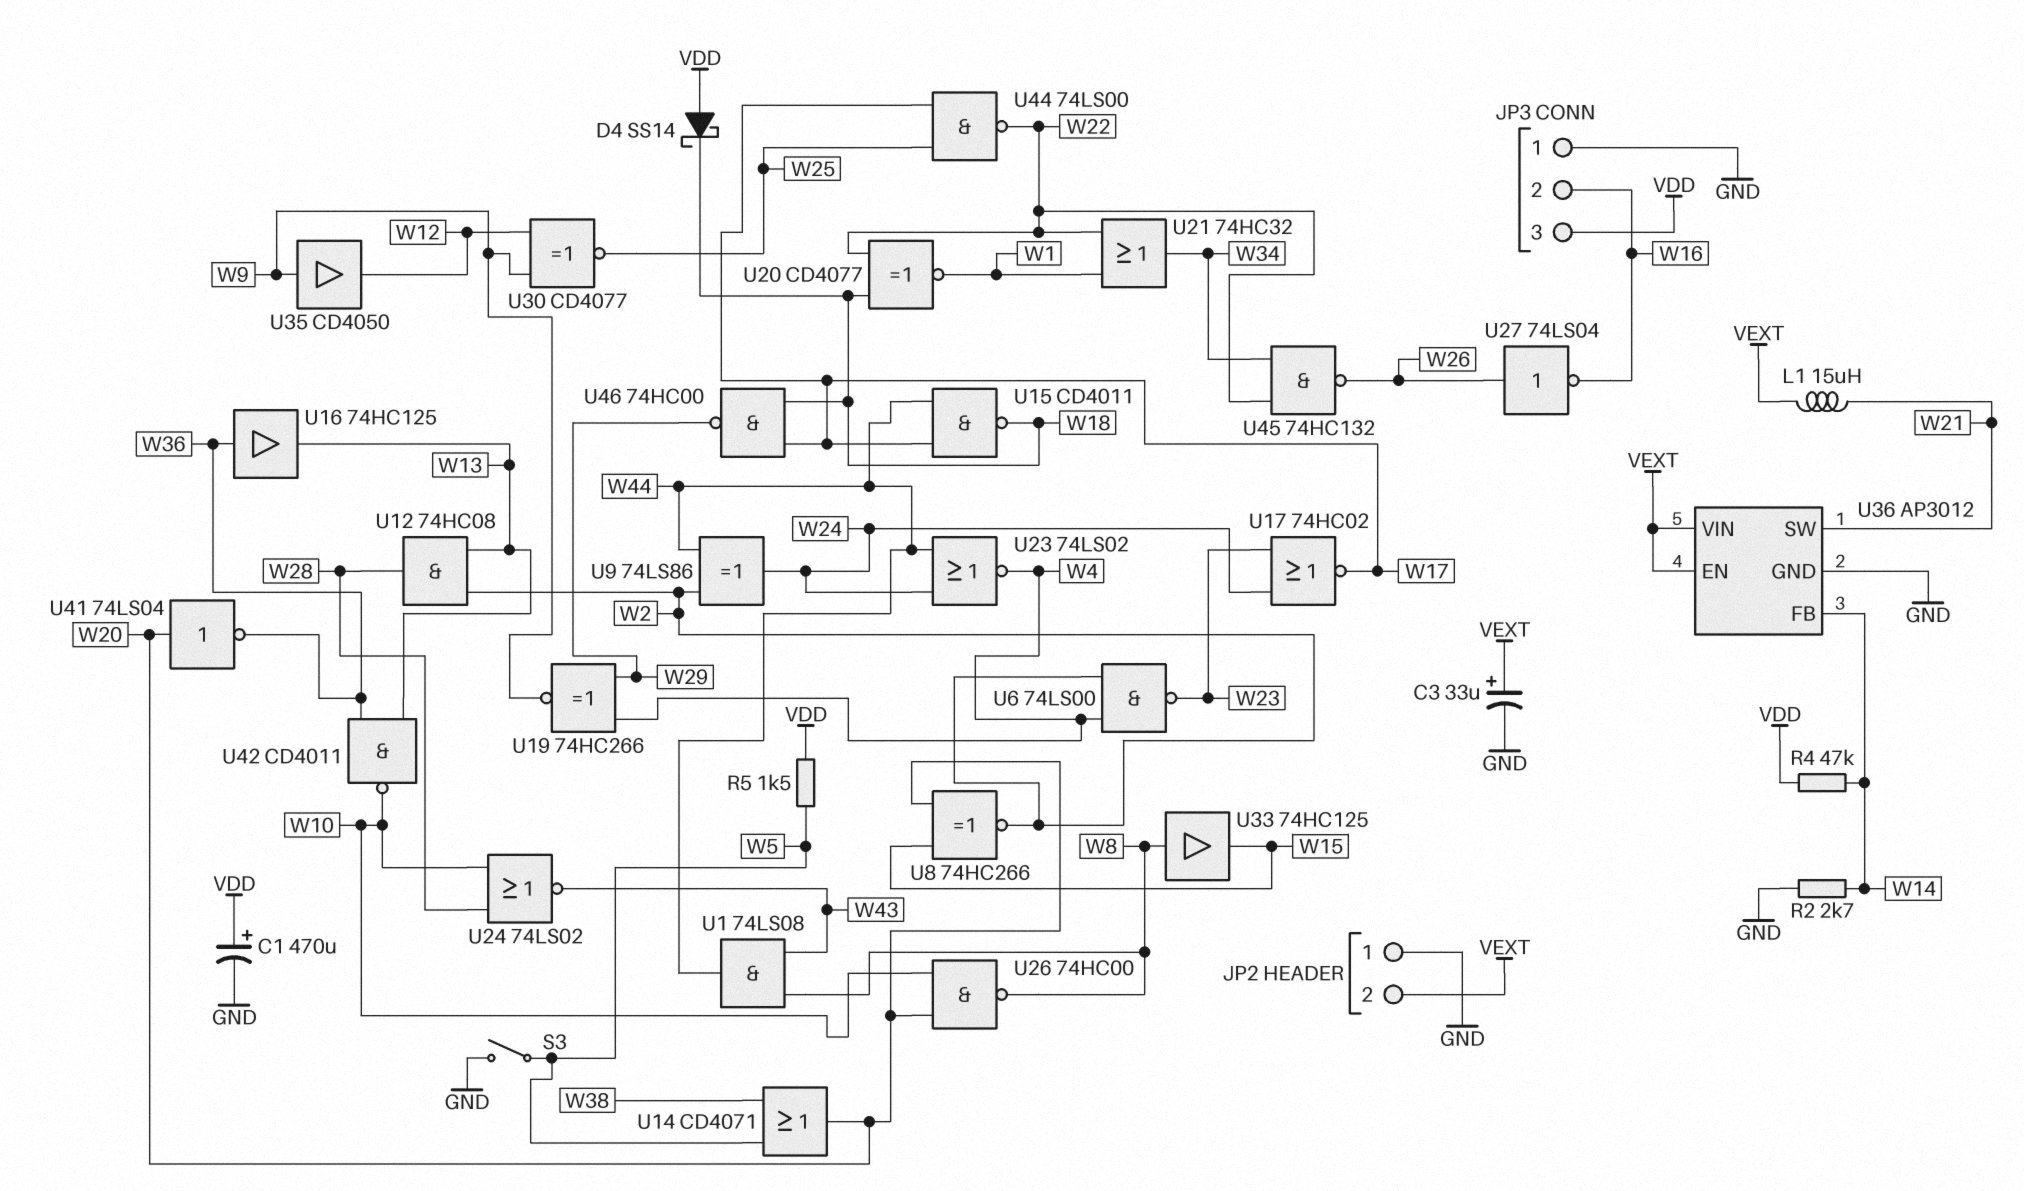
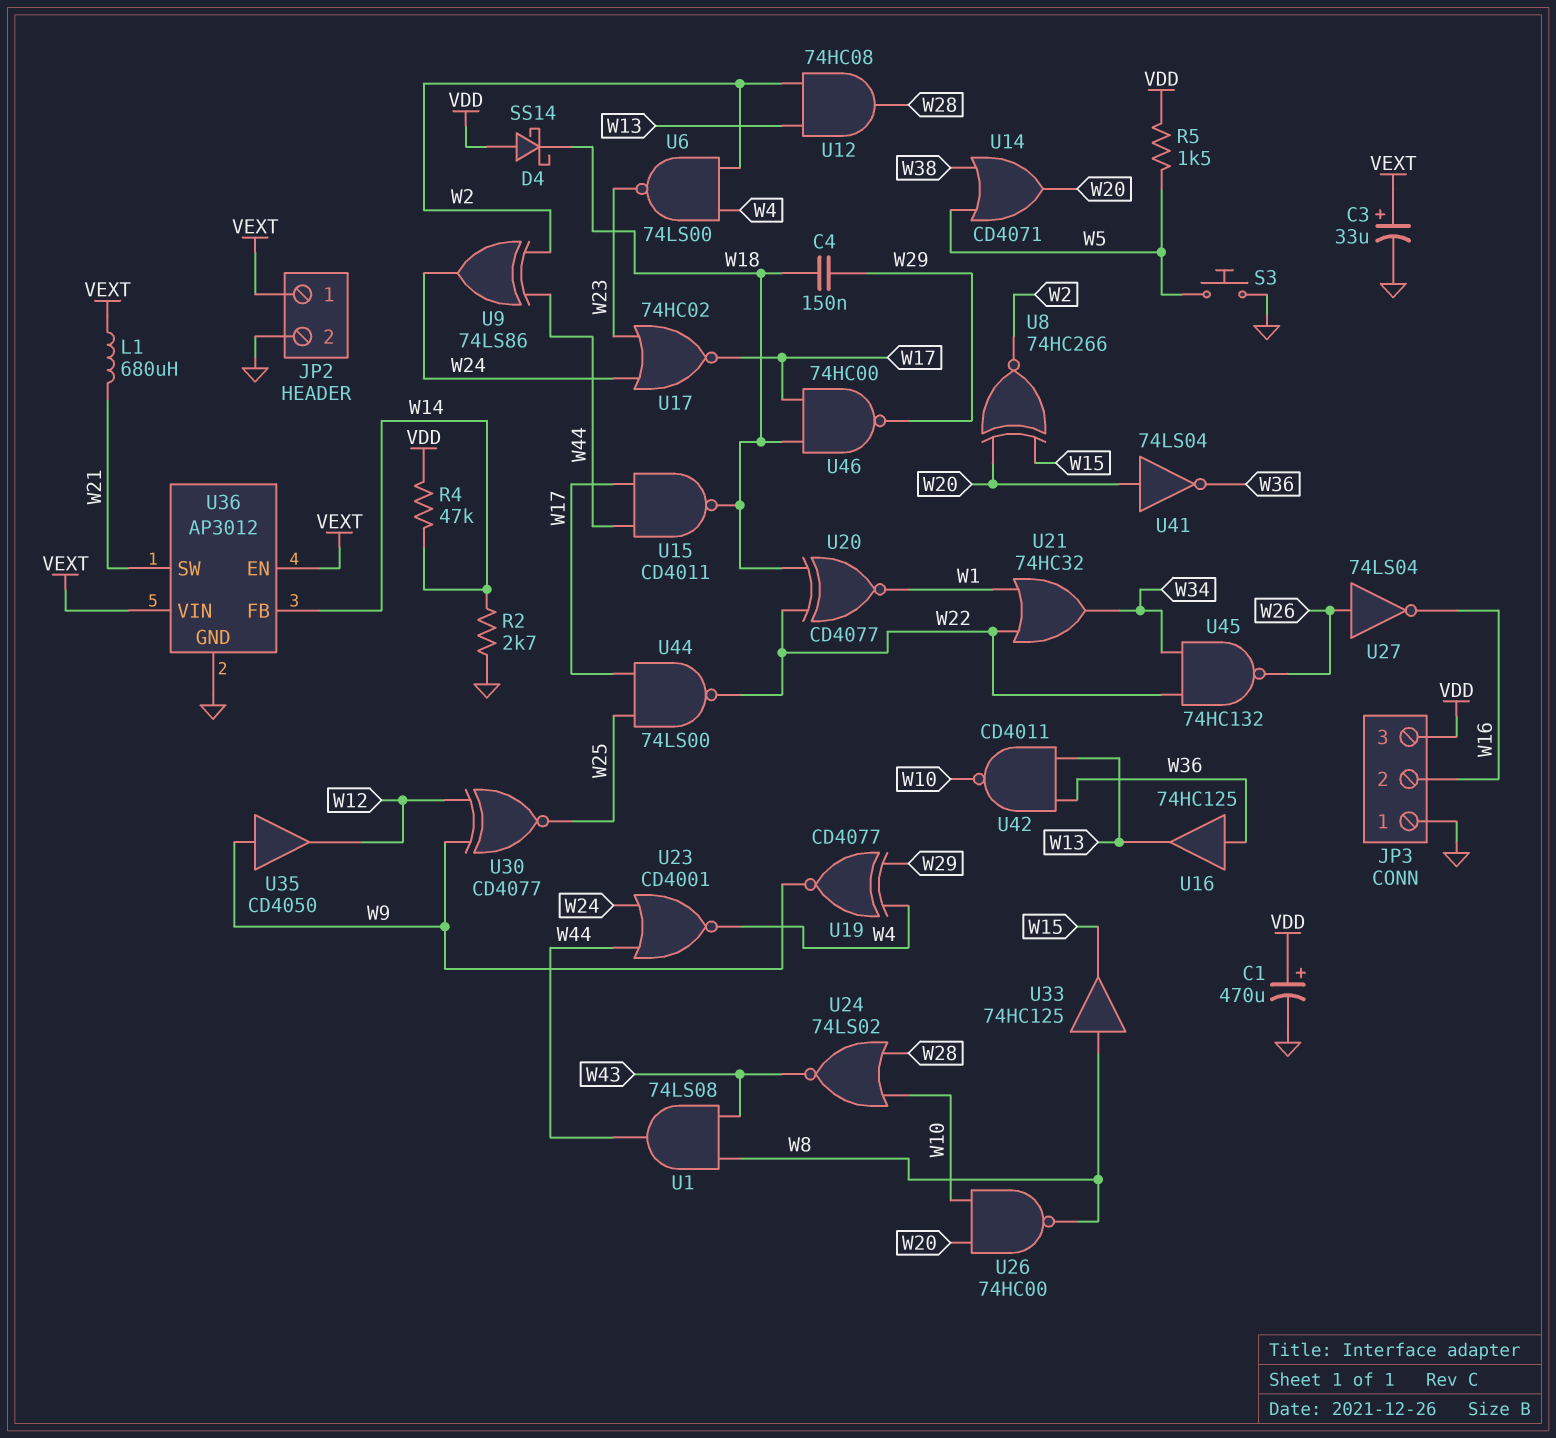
C4: none -> 150nF (W18, W29)
JP2 pin 1: GND -> VEXT
JP2 pin 2: VEXT -> GND
L1: 15uH (VEXT, W21) -> 680uH (VEXT, W21)
S3: switch (GND, W5) -> button (GND, W5)
U19: XNOR 74HC266 (in W4, in W29, out W9) -> XNOR CD4077 (in W4, in W29, out W9)
U23: NOR 74LS02 (in W24, in W44, out W4) -> NOR CD4001 (in W24, in W44, out W4)

